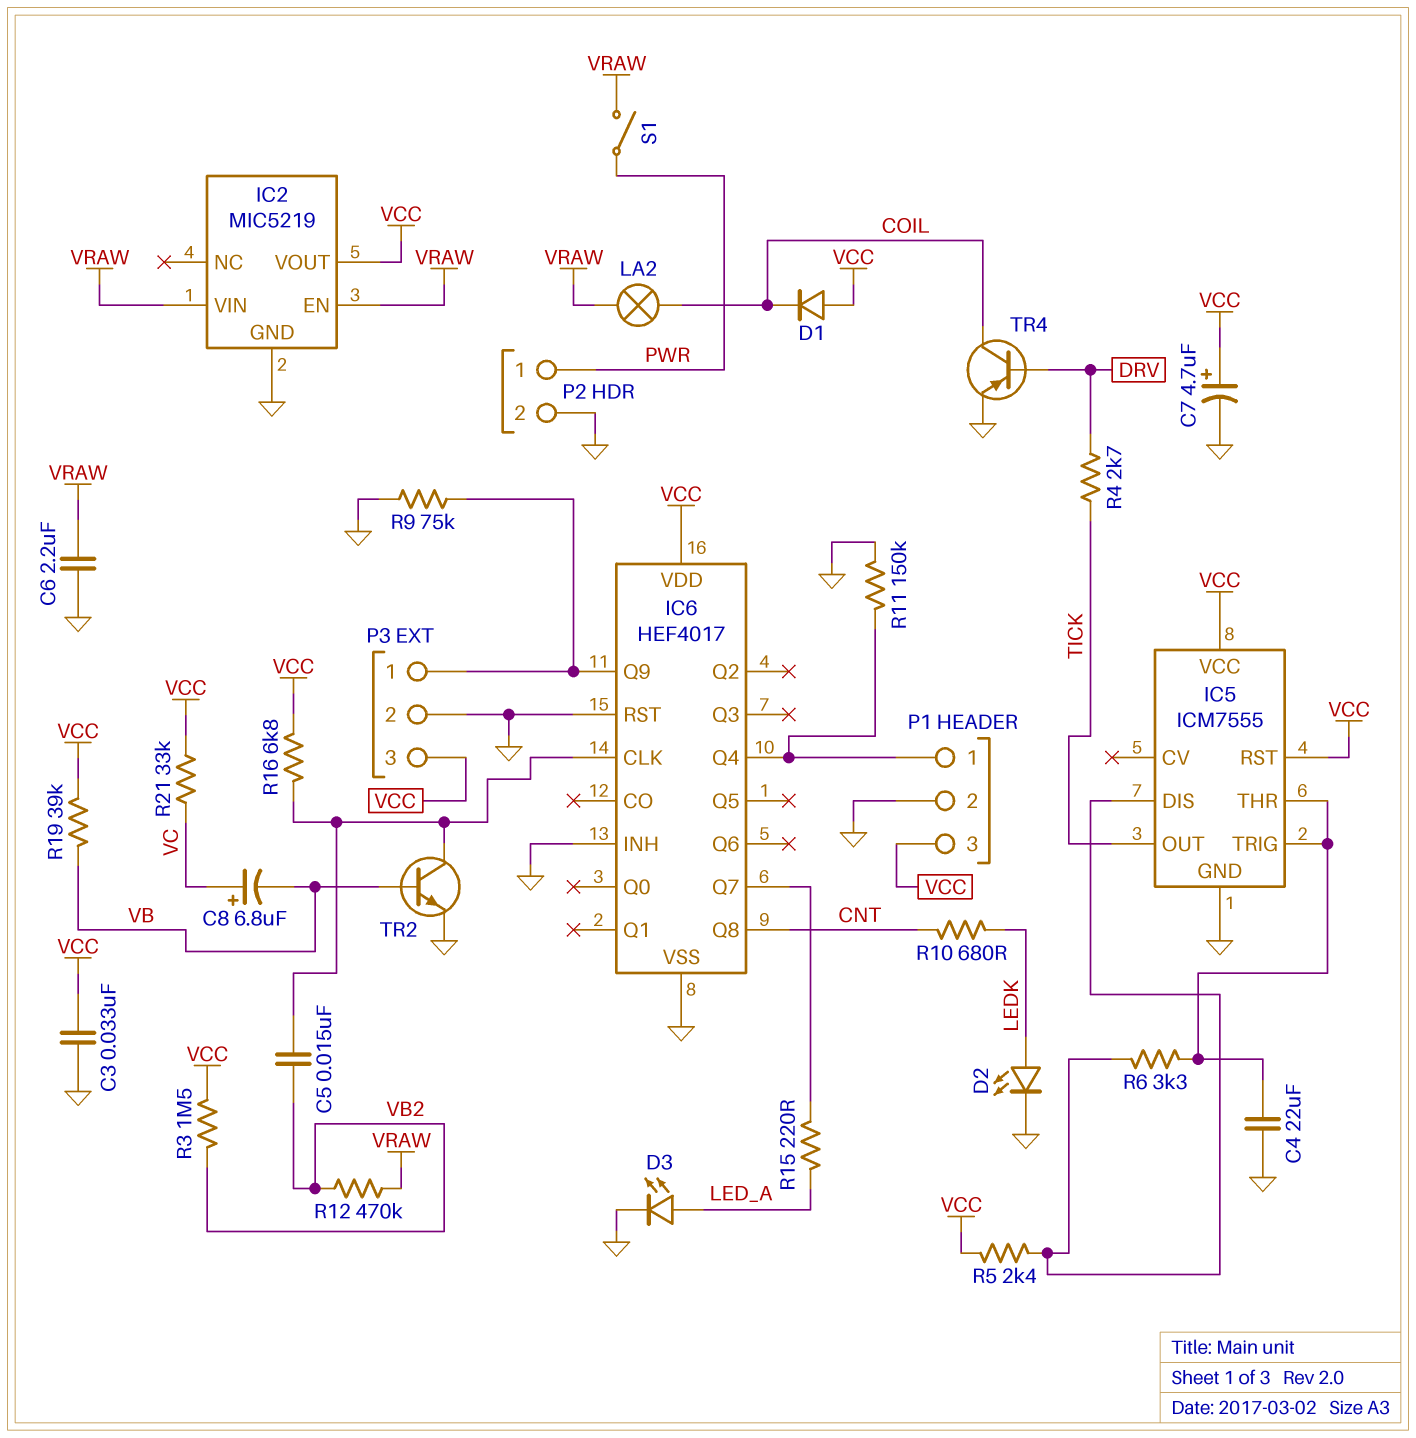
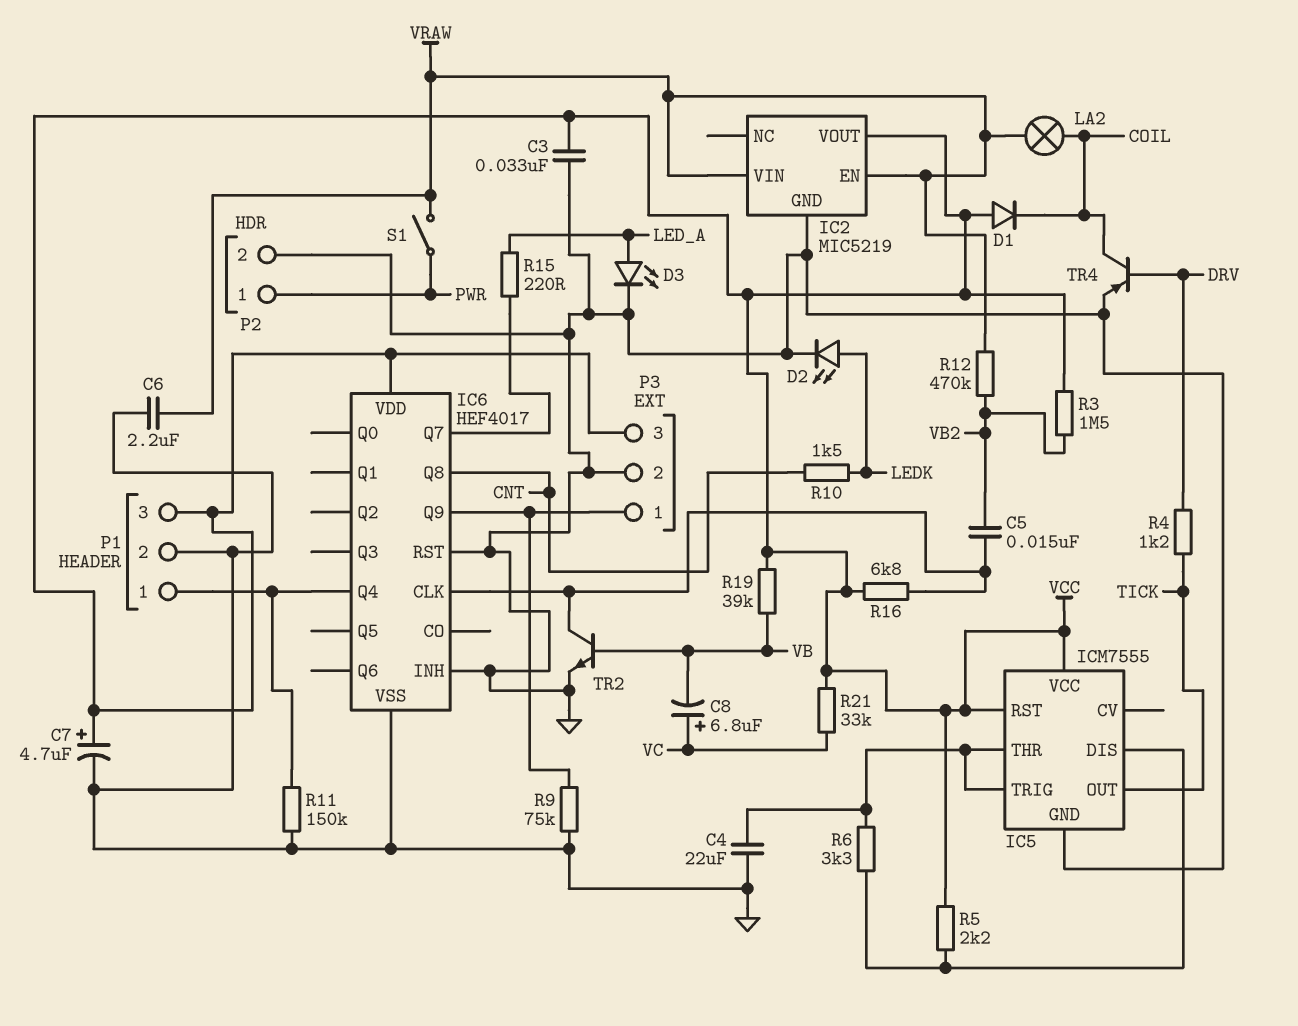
R4: 2.7k (DRV, TICK) -> 1.2k (DRV, TICK)
R5: 2.4k (IC5/DIS, VCC) -> 2.2k (IC5/DIS, VCC)
R10: 680 (CNT, LEDK) -> 1.5k (CNT, LEDK)

